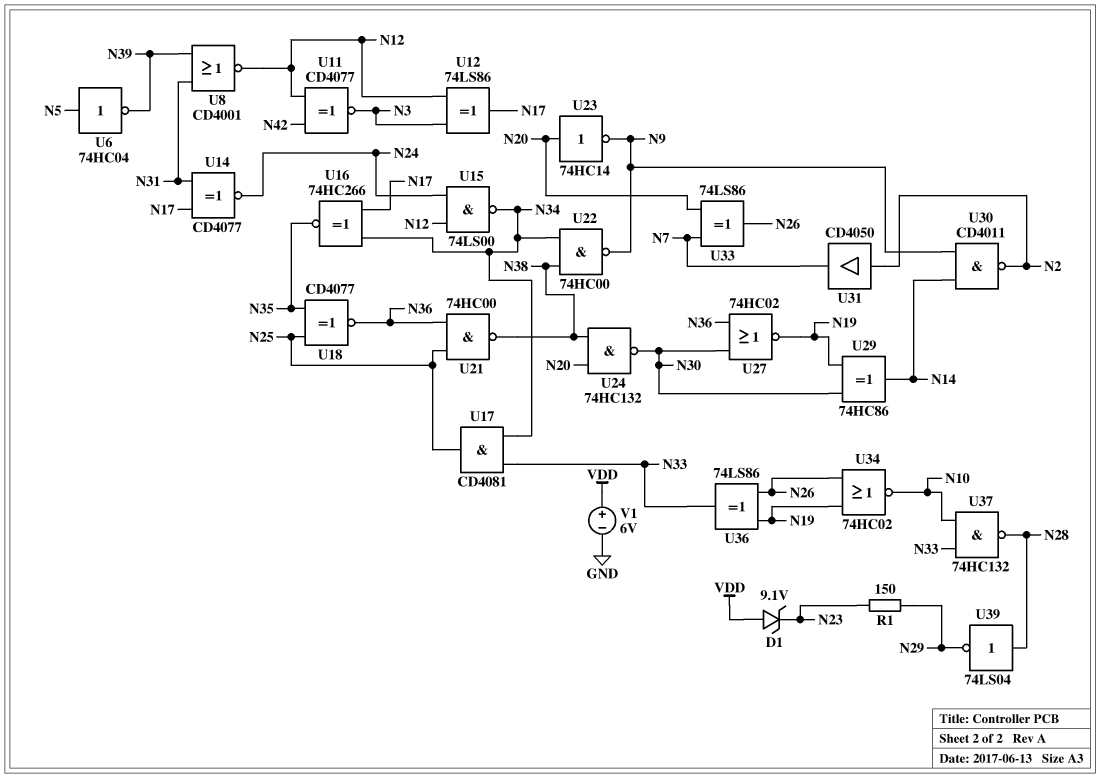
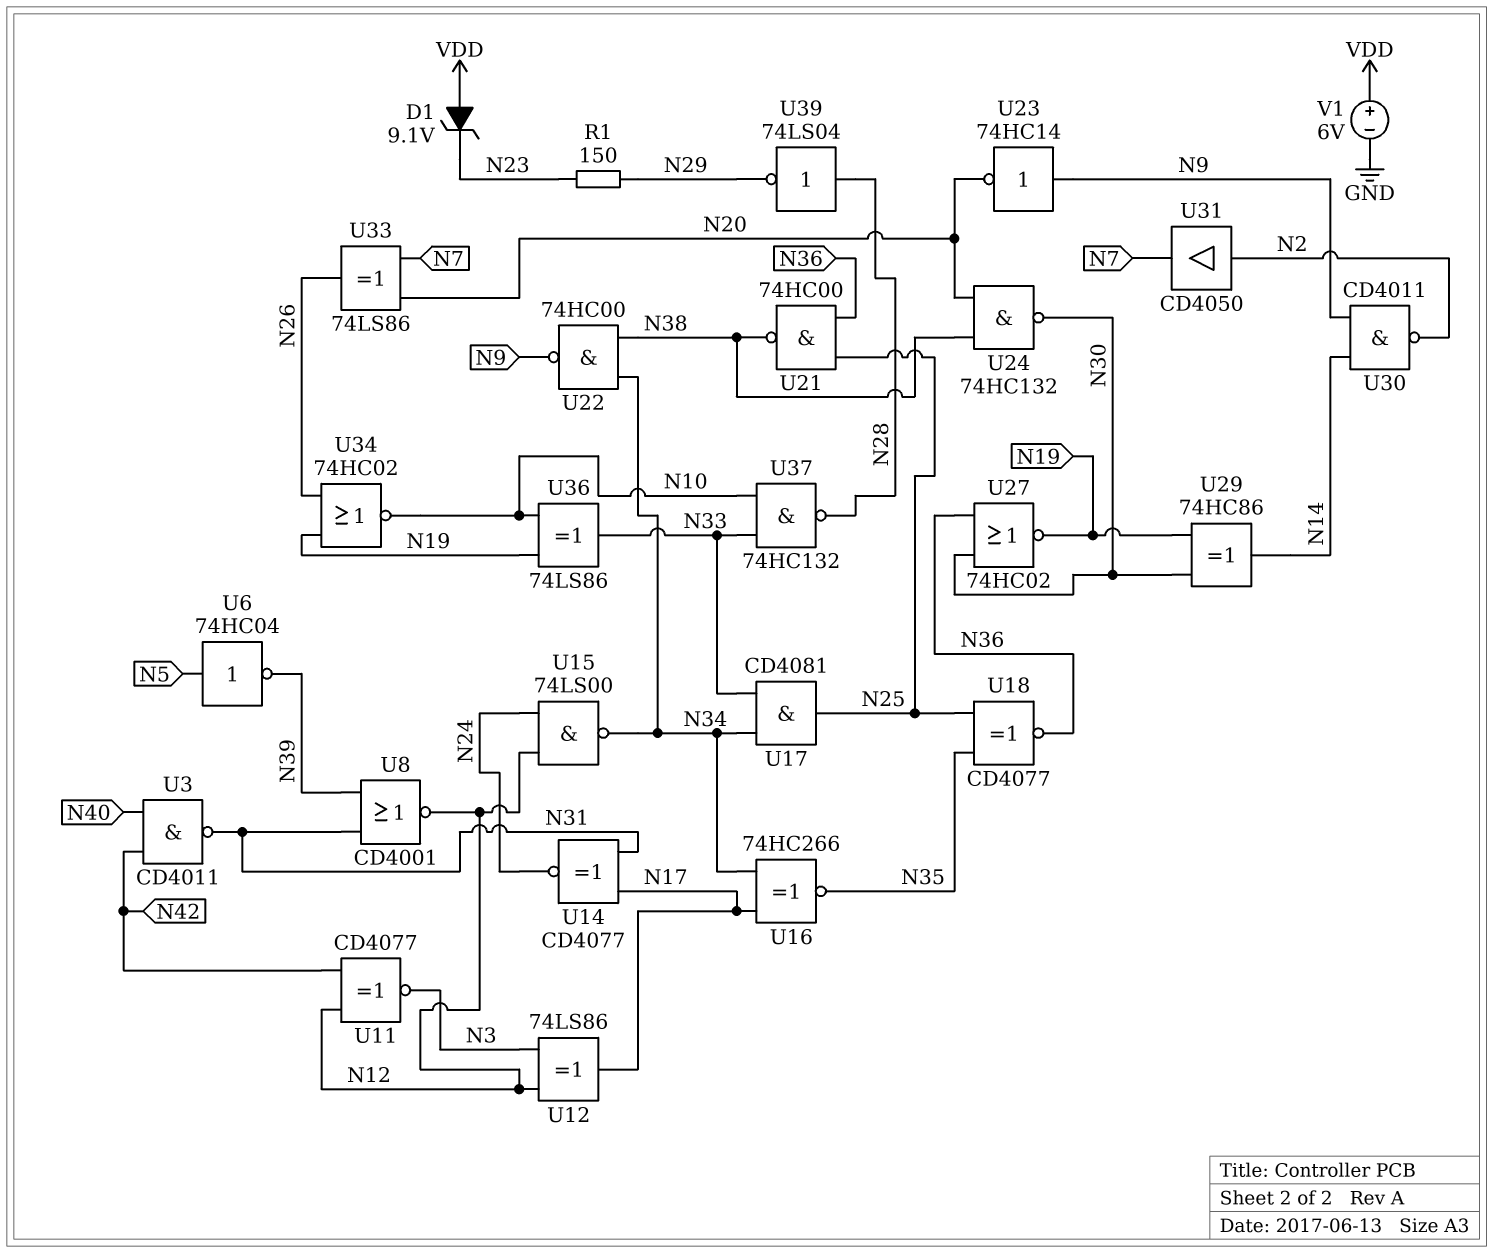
U3: none -> NAND CD4011 (in N40, in N42, out N31)
U23: NOT 74HC14 (in N20, out N9) -> NOT 74HC14 (in N9, out N20)
U36: XOR 74LS86 (in N19, in N26, out N33) -> XOR 74LS86 (in N10, in N19, out N33)

